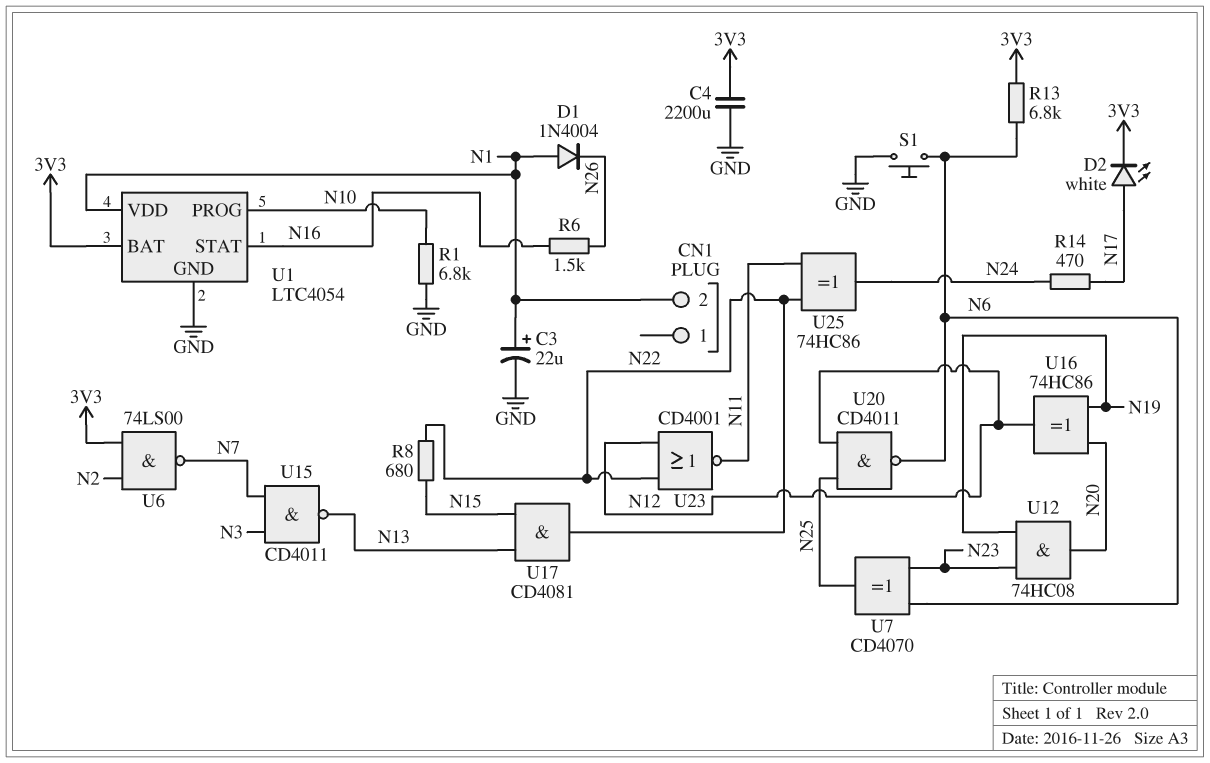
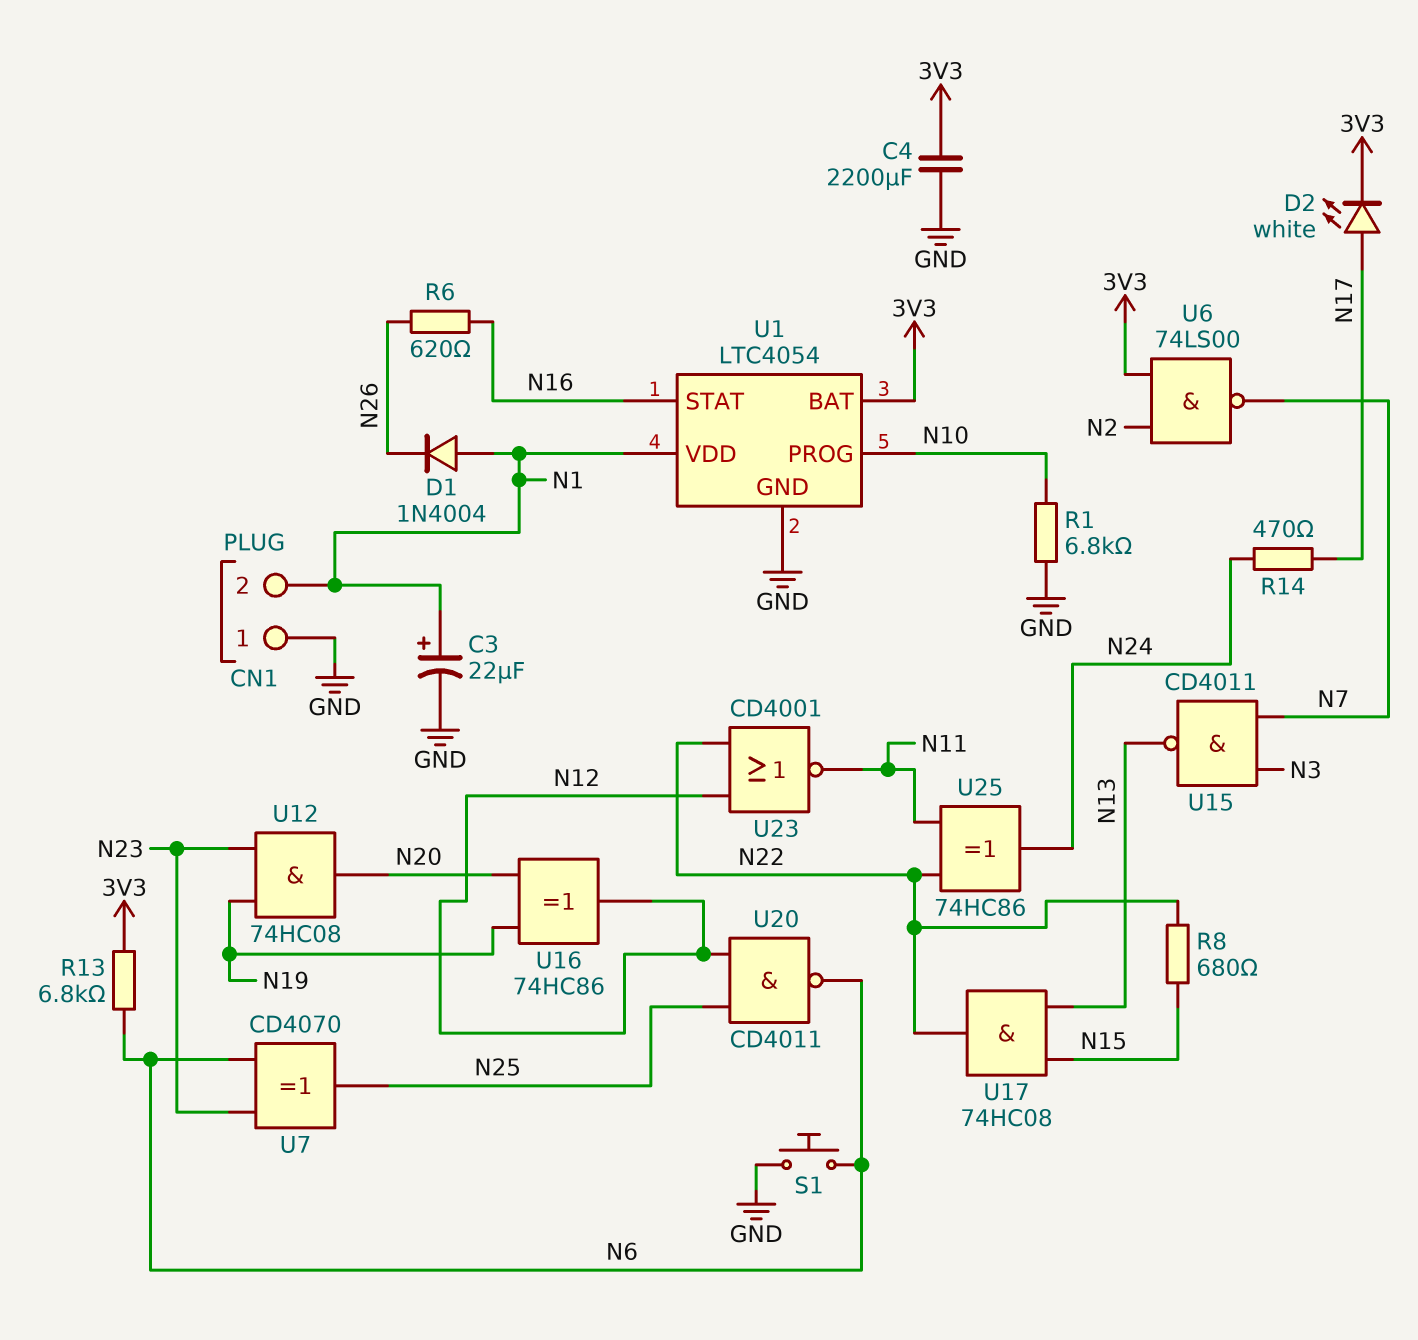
CN1 pin 1: none -> GND
R6: 1.5k (N16, N26) -> 620 (N16, N26)
U17: AND CD4081 (in N13, in N15, out N22) -> AND 74HC08 (in N13, in N15, out N22)

